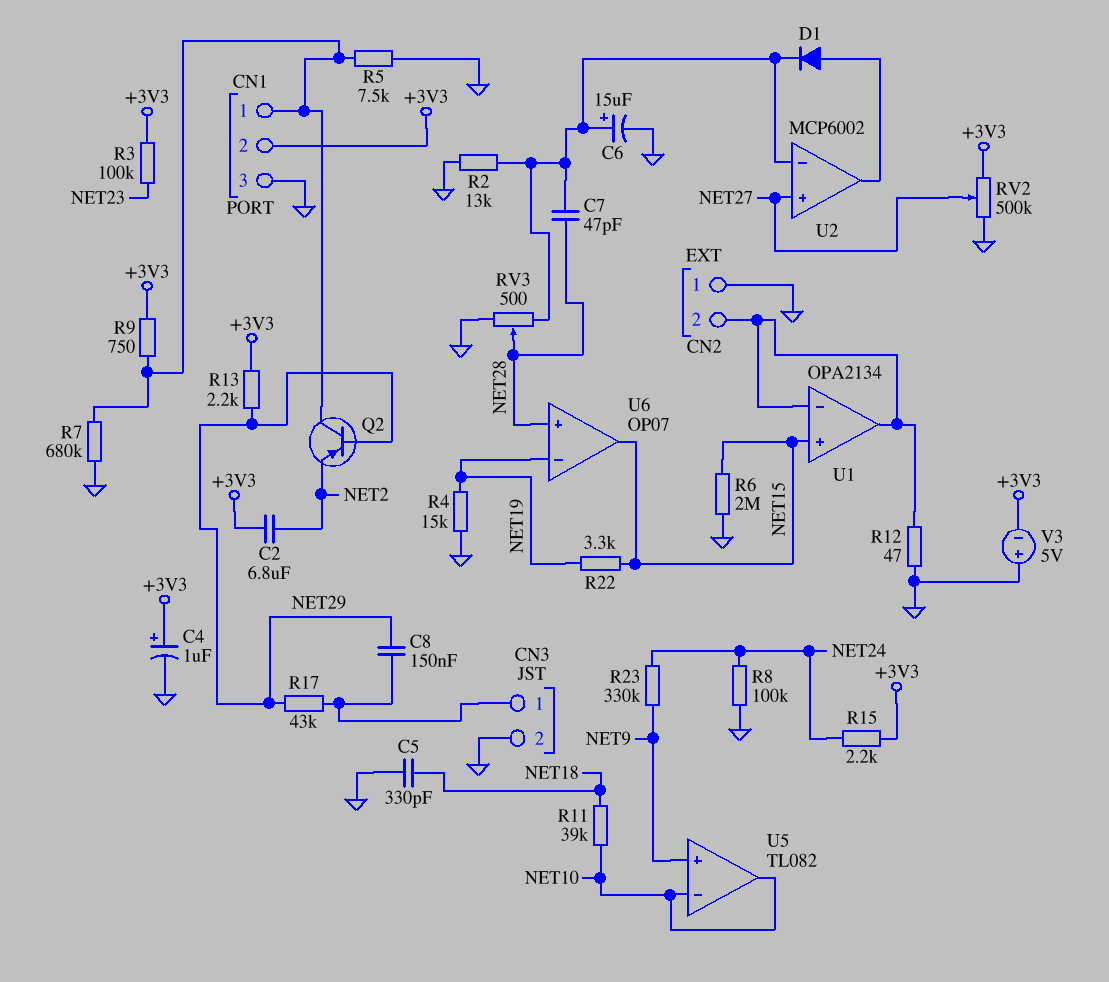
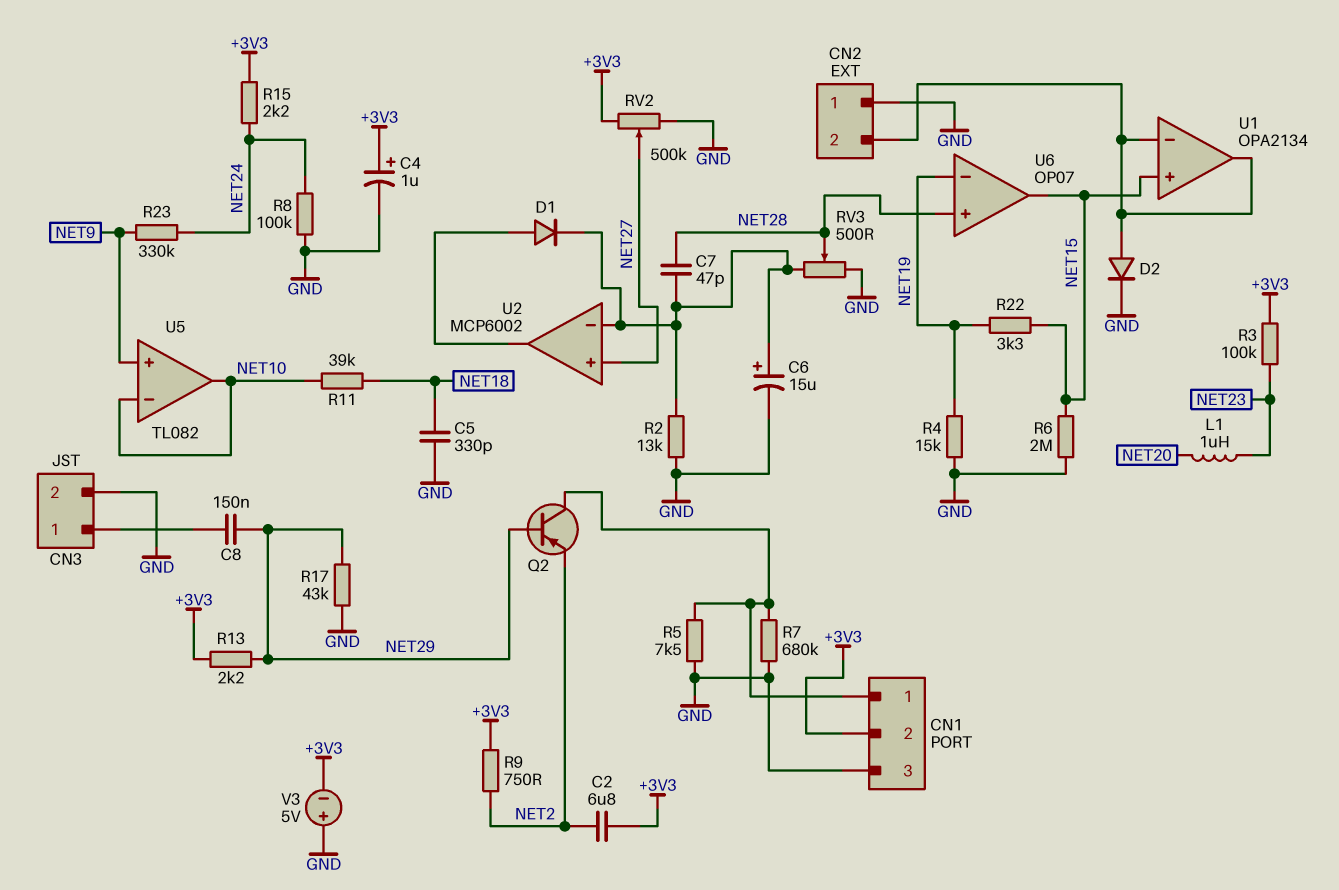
D2: none -> diode (A CN2/2, K GND)
L1: none -> 1uH (NET20, NET23)
R9: 750 (+3V3, CN1/1) -> 750 (+3V3, NET2)
R12: 47 (CN2/2, GND) -> none
R17: 43k (CN3/1, NET29) -> 43k (GND, NET29)

